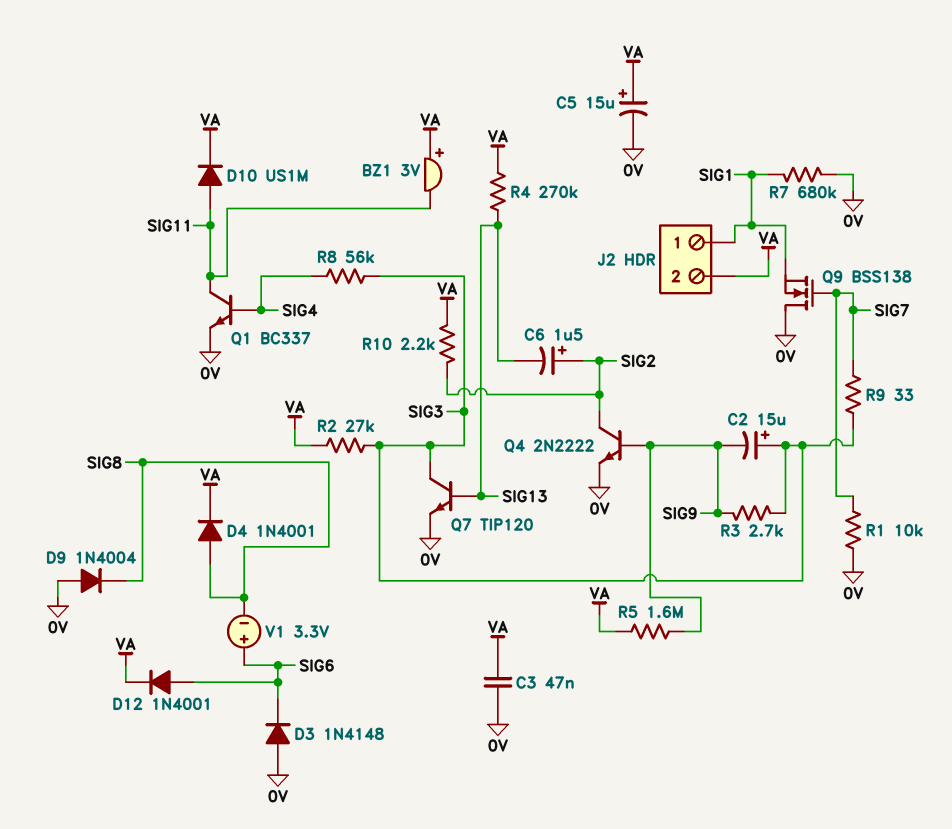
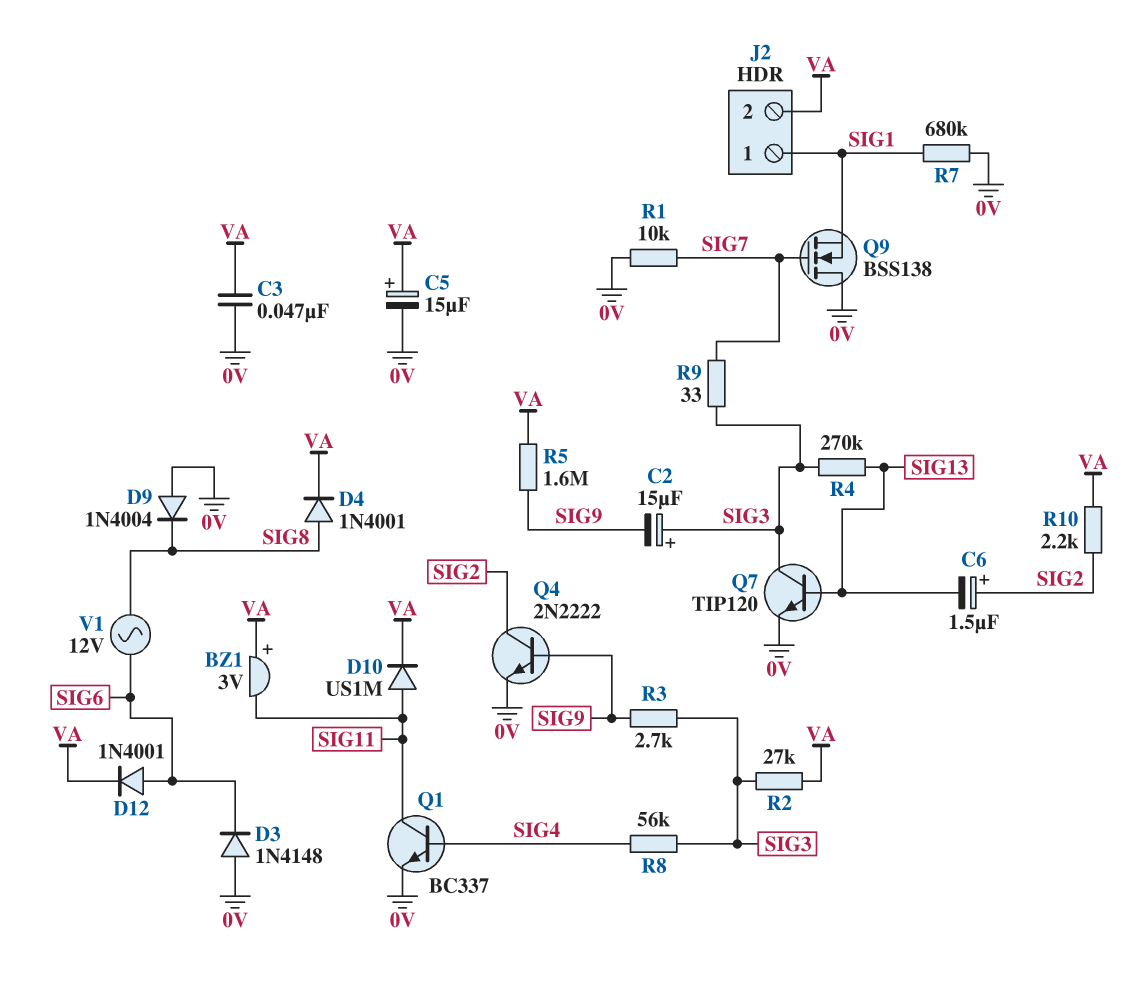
R4: 270k (SIG13, VA) -> 270k (SIG3, SIG13)
V1: 3.3V (plus SIG6, minus SIG8) -> AC 12V (SIG6, SIG8)

